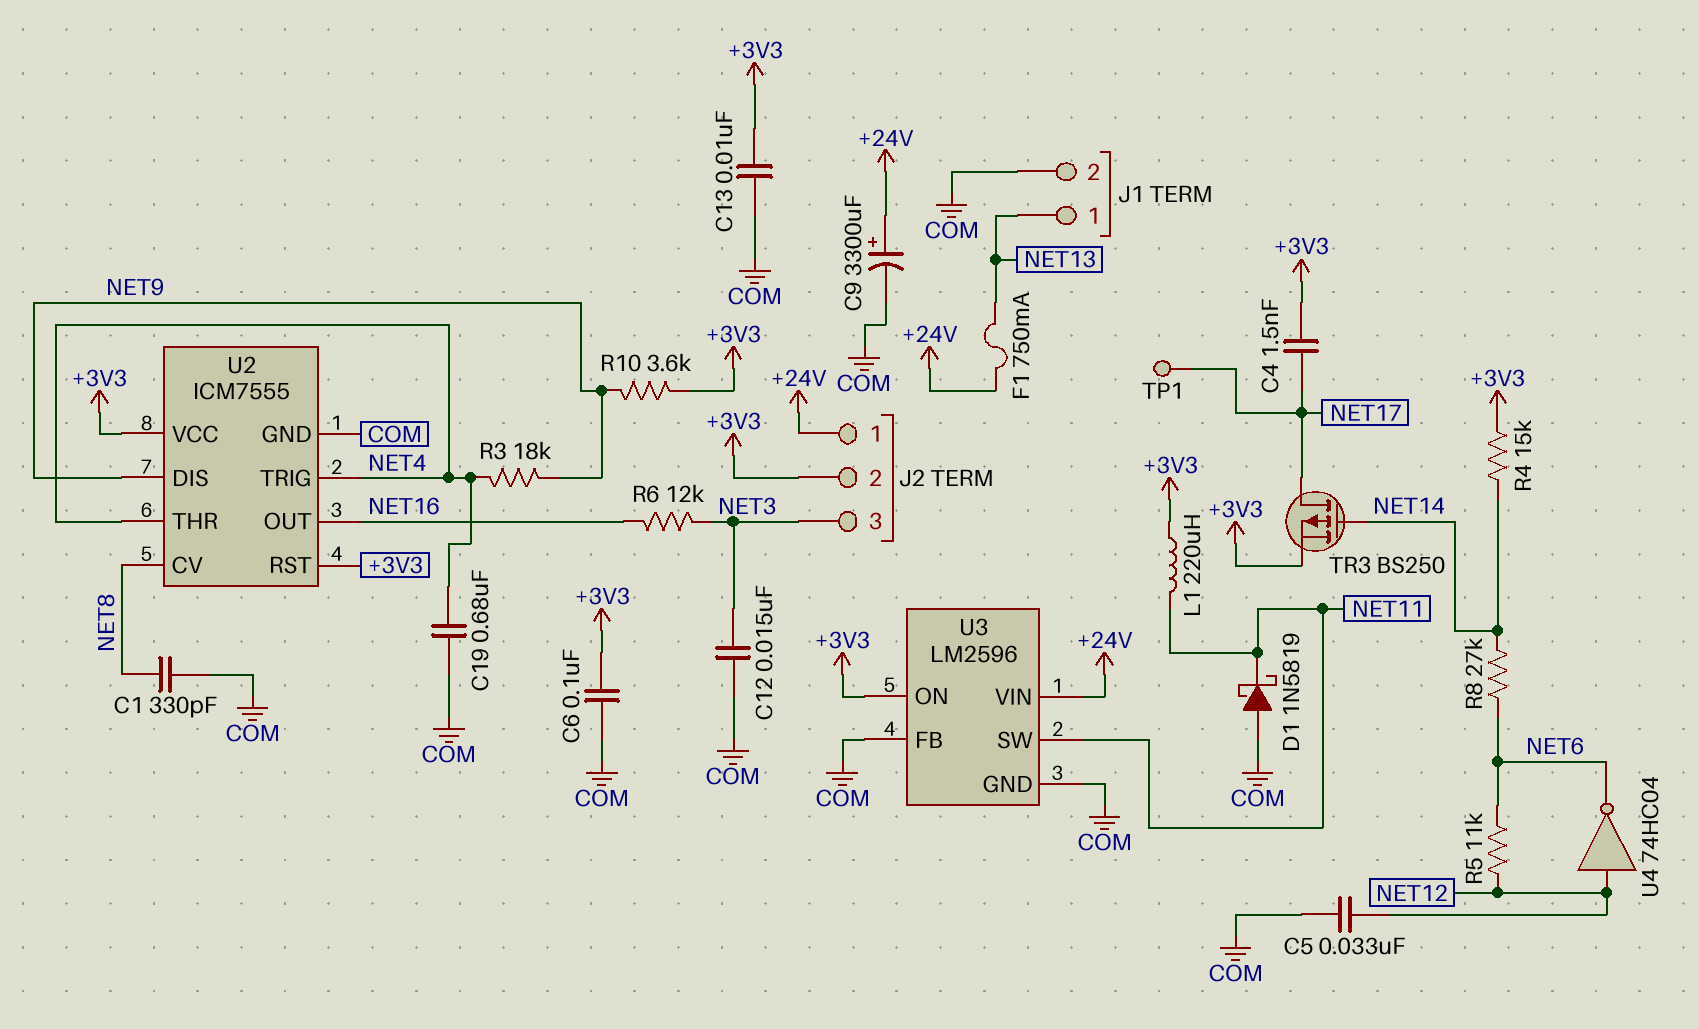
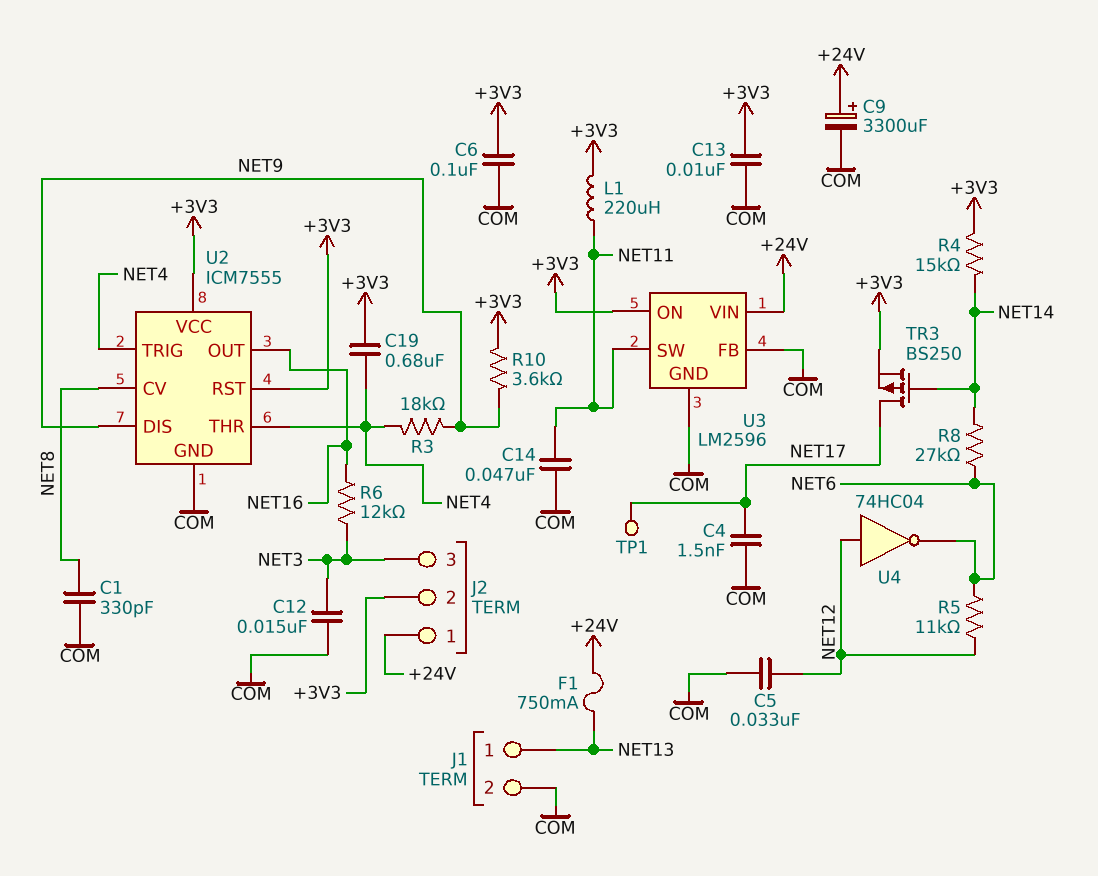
C4: 1.5nF (+3V3, NET17) -> 1.5nF (COM, NET17)
C14: none -> 47nF (COM, NET11)
C19: 680nF (COM, NET4) -> 680nF (+3V3, NET4)
D1: schottky 1N5819 (A COM, K NET11) -> none

